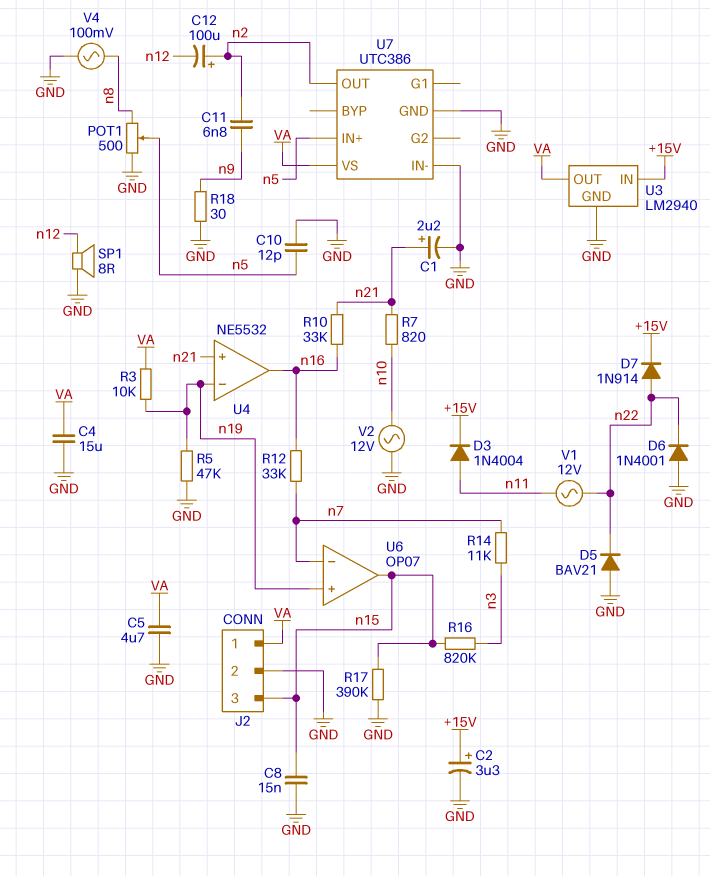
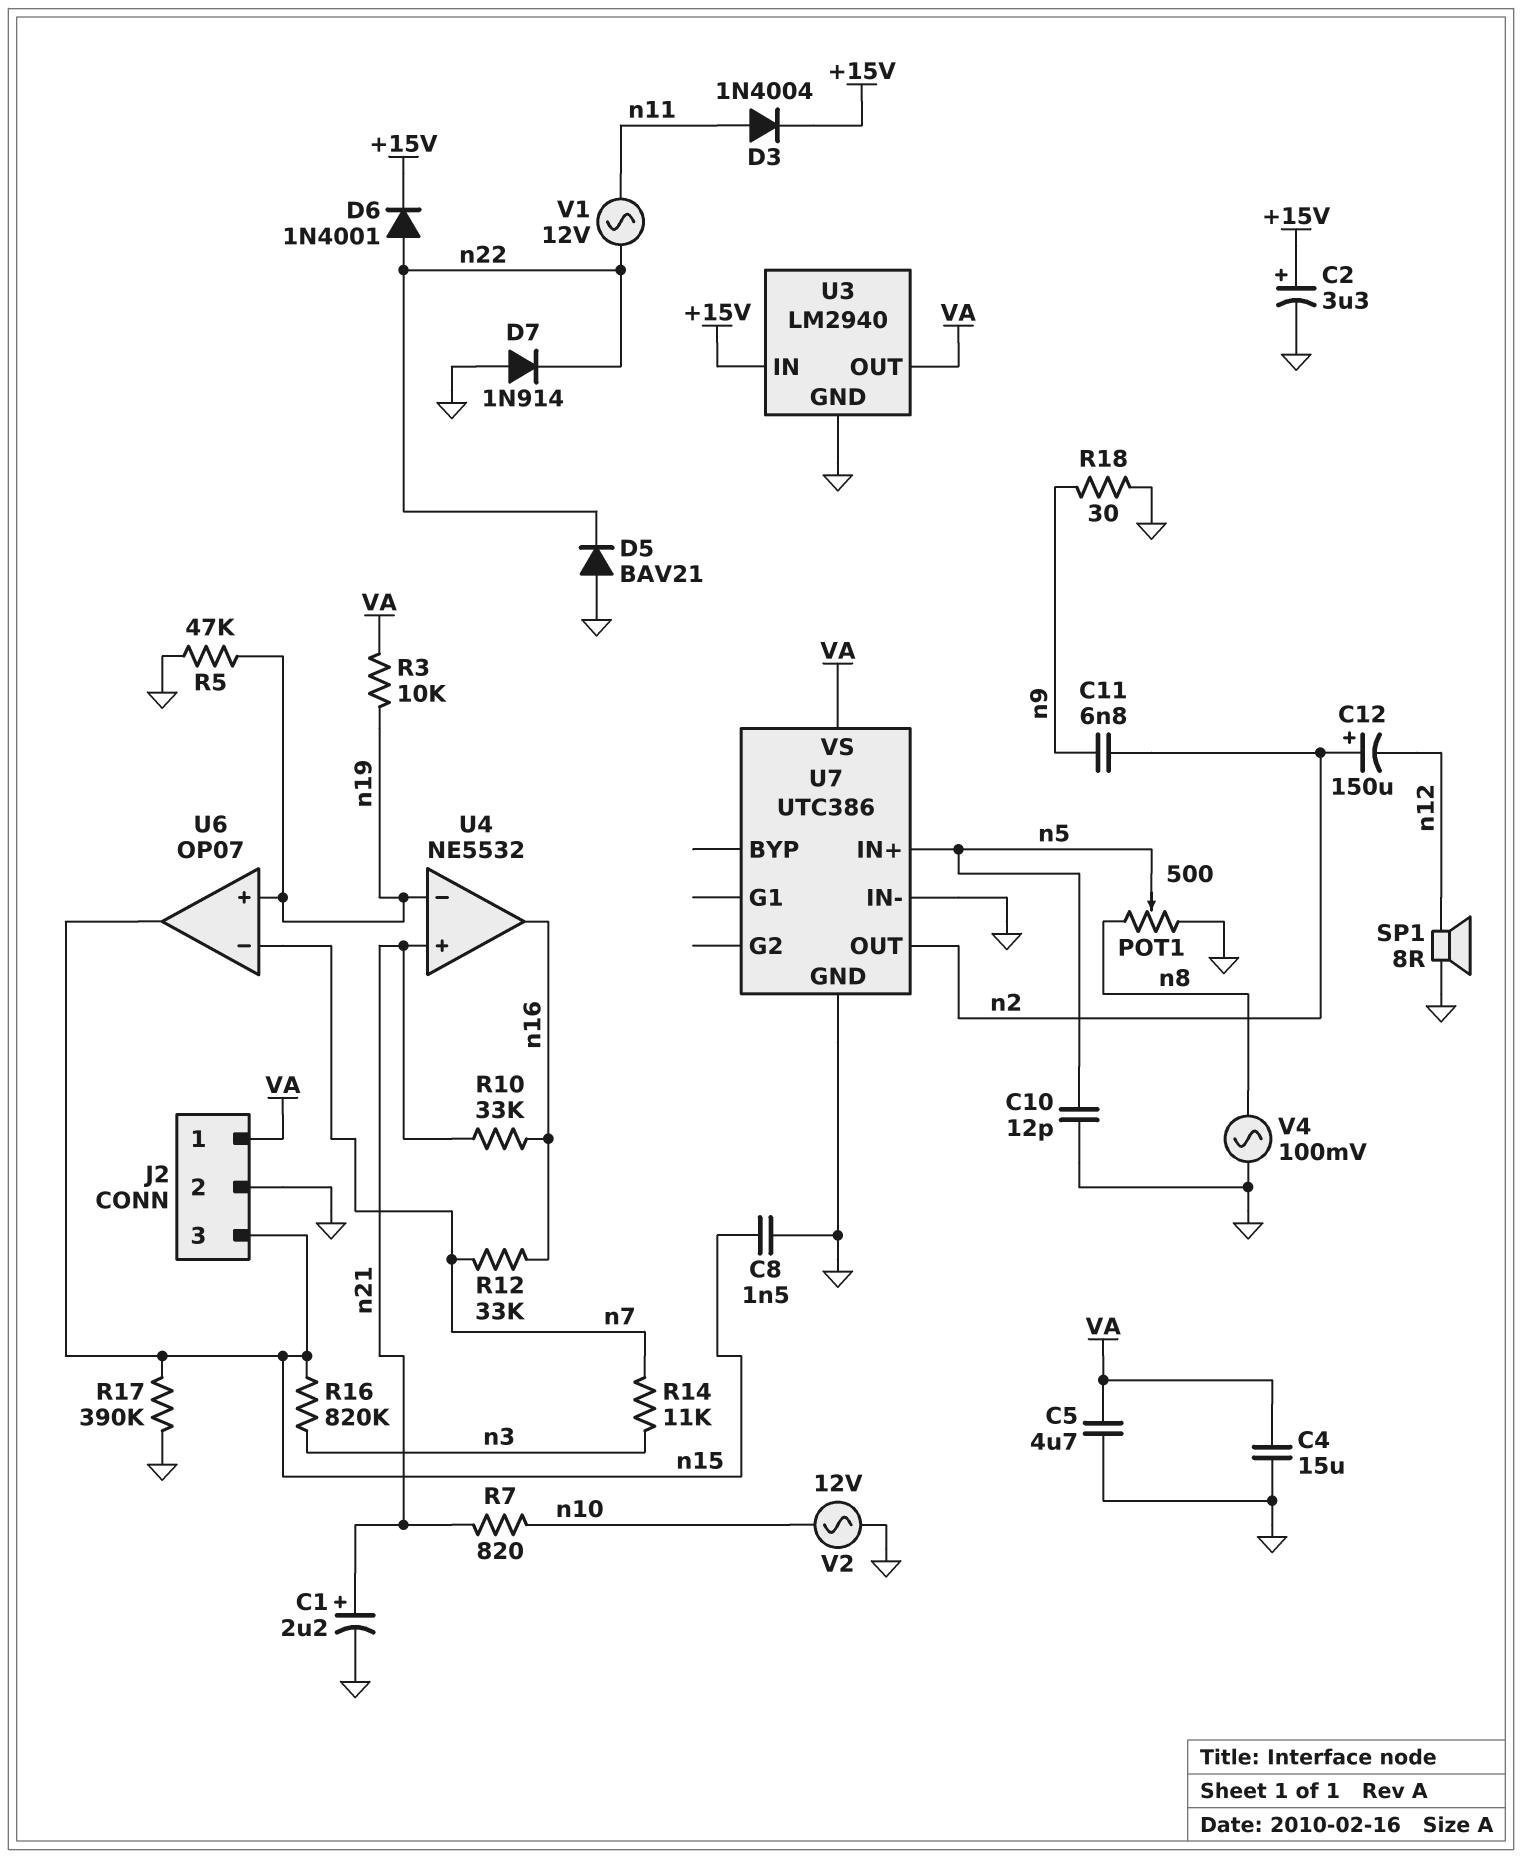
C8: 15nF (GND, n15) -> 1.5nF (GND, n15)
C12: 100uF (plus n2, minus n12) -> 150uF (plus n2, minus n12)
D6: diode 1N4001 (A GND, K n22) -> diode 1N4001 (A n22, K +15V)
D7: diode 1N914 (A n22, K +15V) -> diode 1N914 (A GND, K n22)

